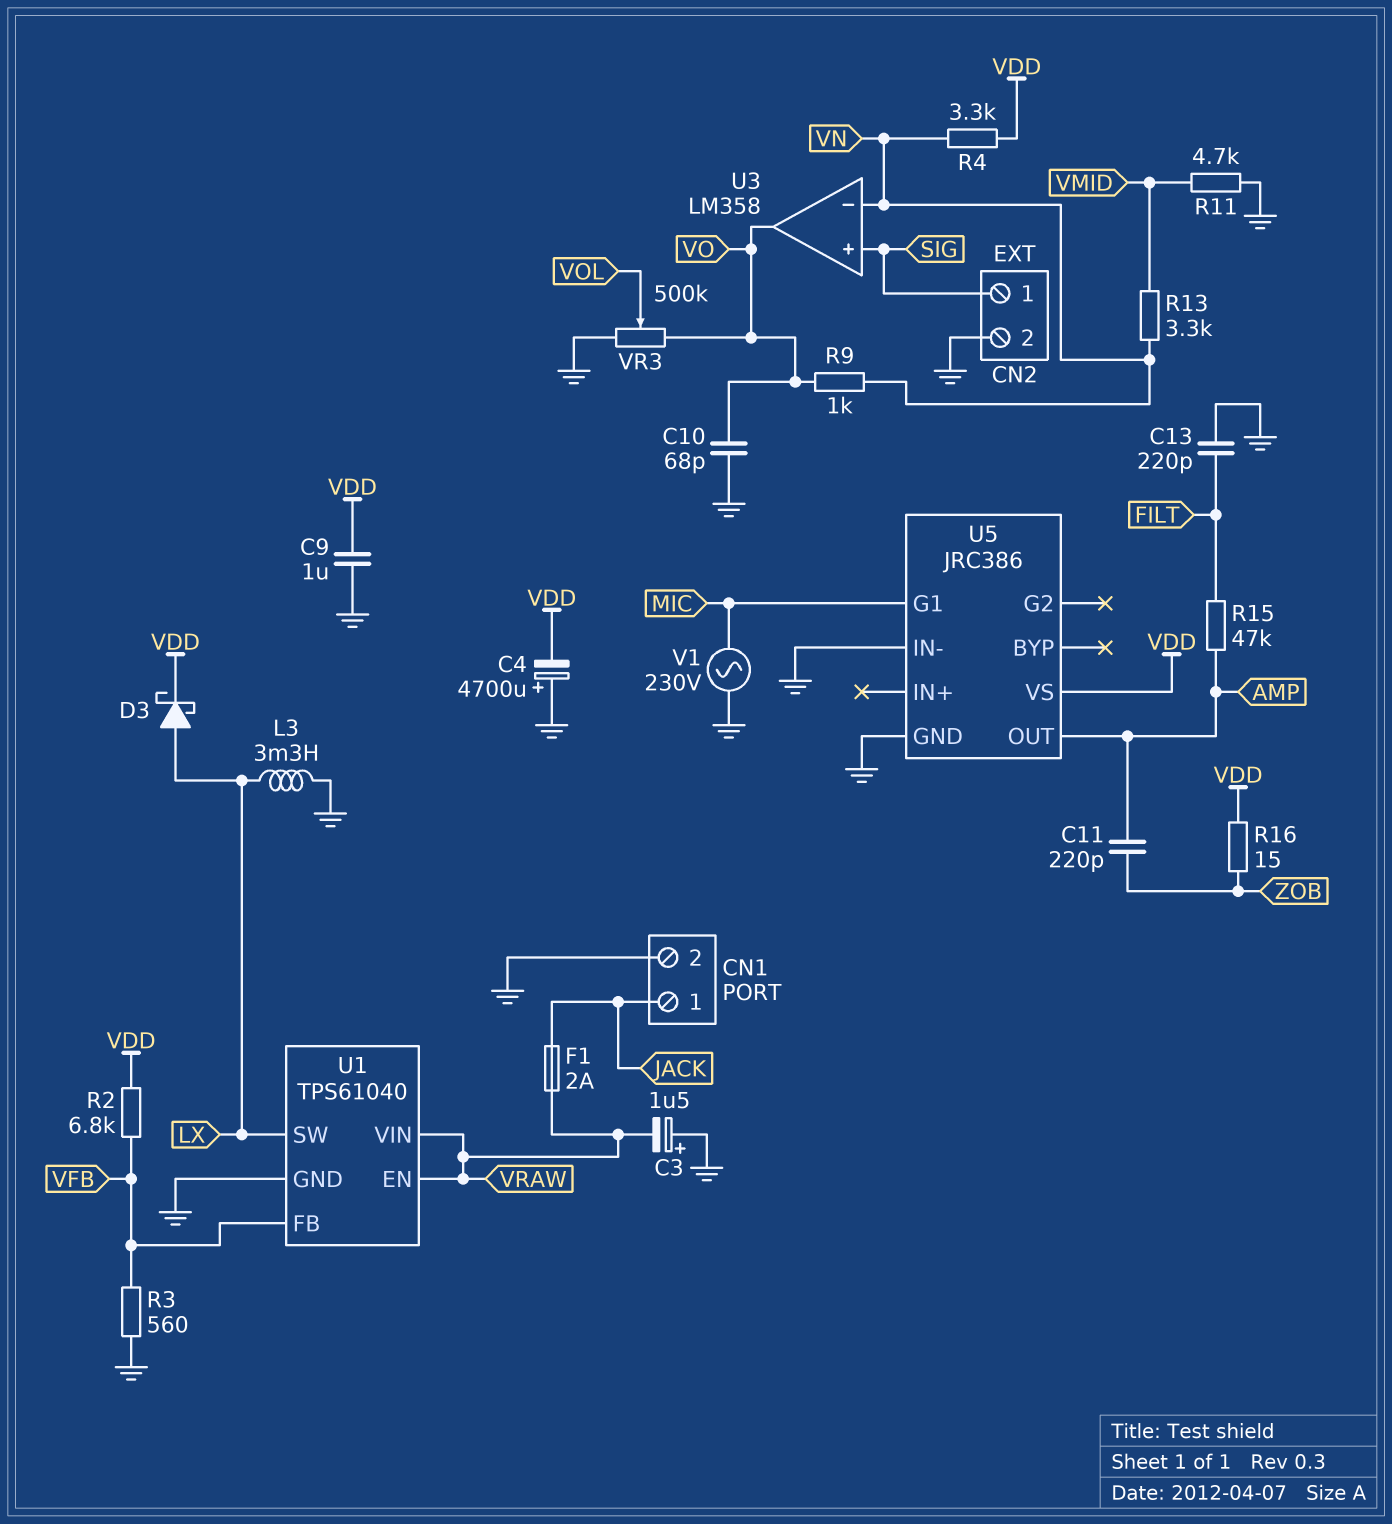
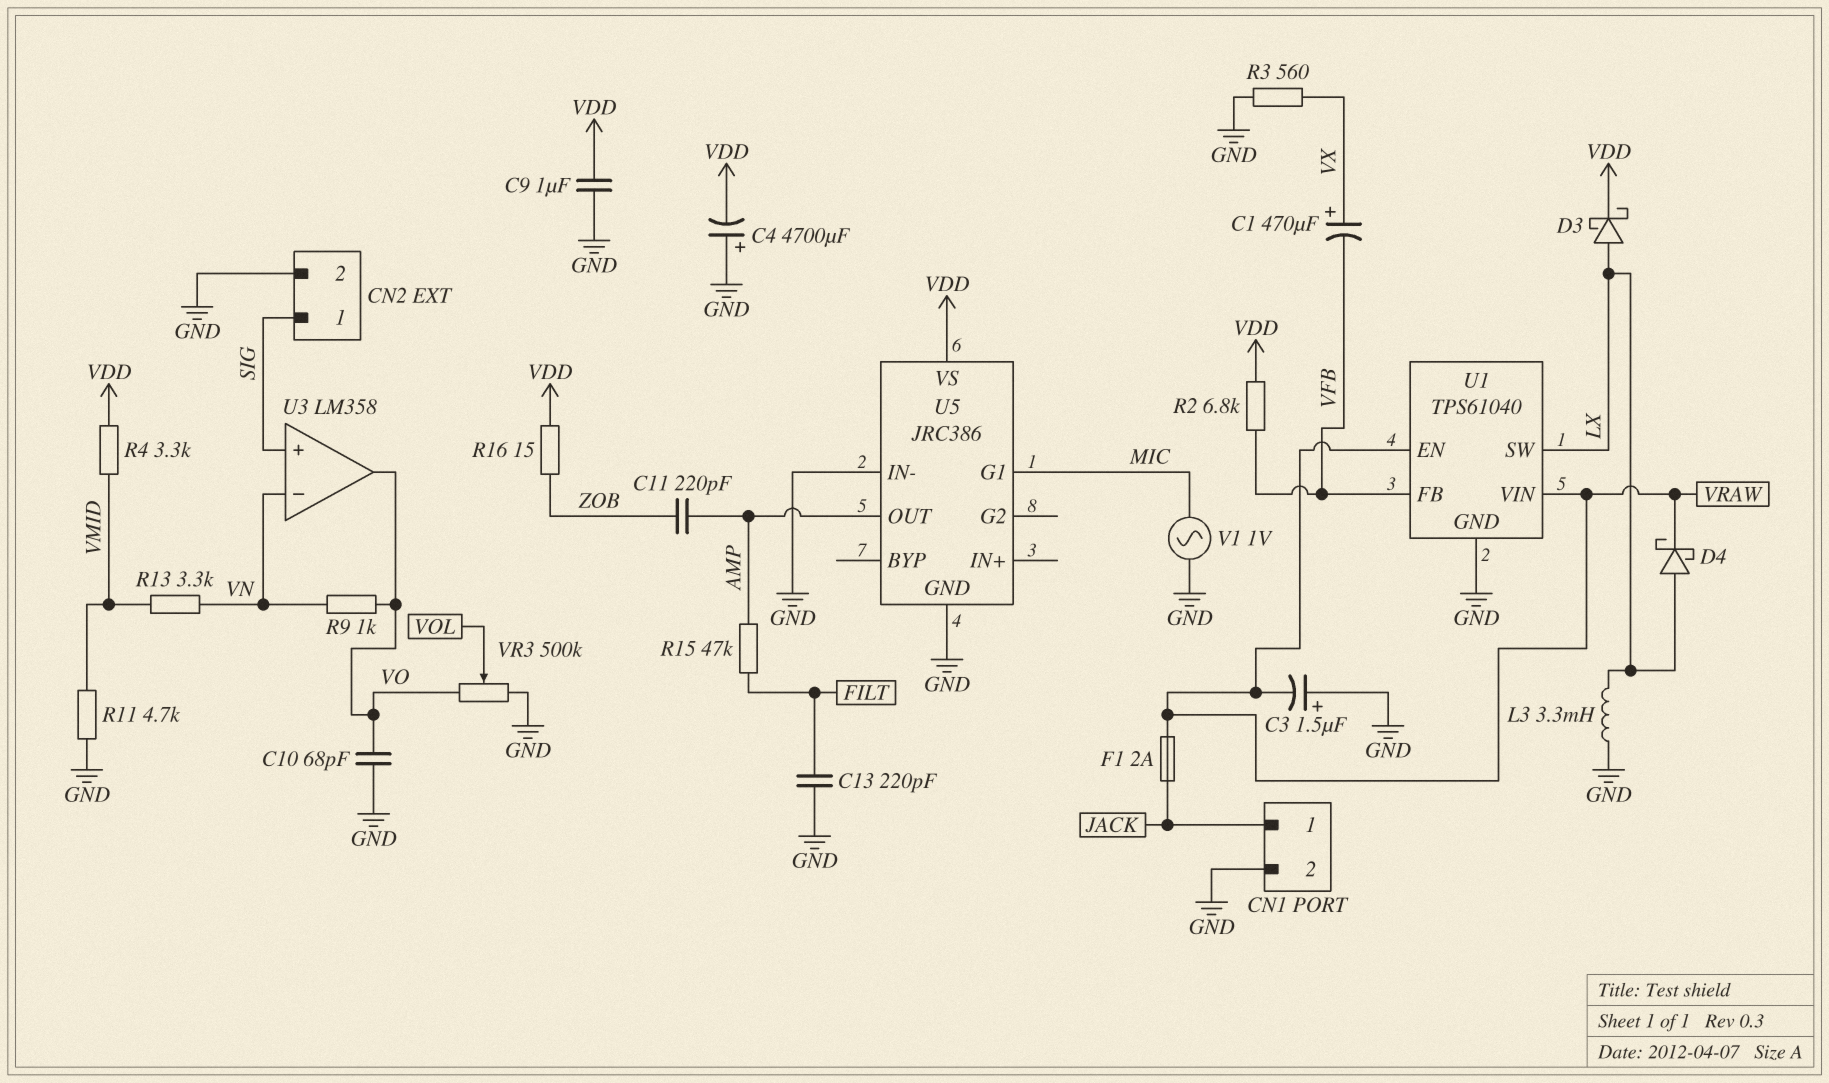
C1: none -> 470uF (plus VX, minus VFB)
D4: none -> schottky (A LX, K VRAW)
R3: 560 (GND, VFB) -> 560 (GND, VX)
R4: 3.3k (VDD, VN) -> 3.3k (VDD, VMID)
V1: AC 230V (GND, MIC) -> AC 1V (GND, MIC)

